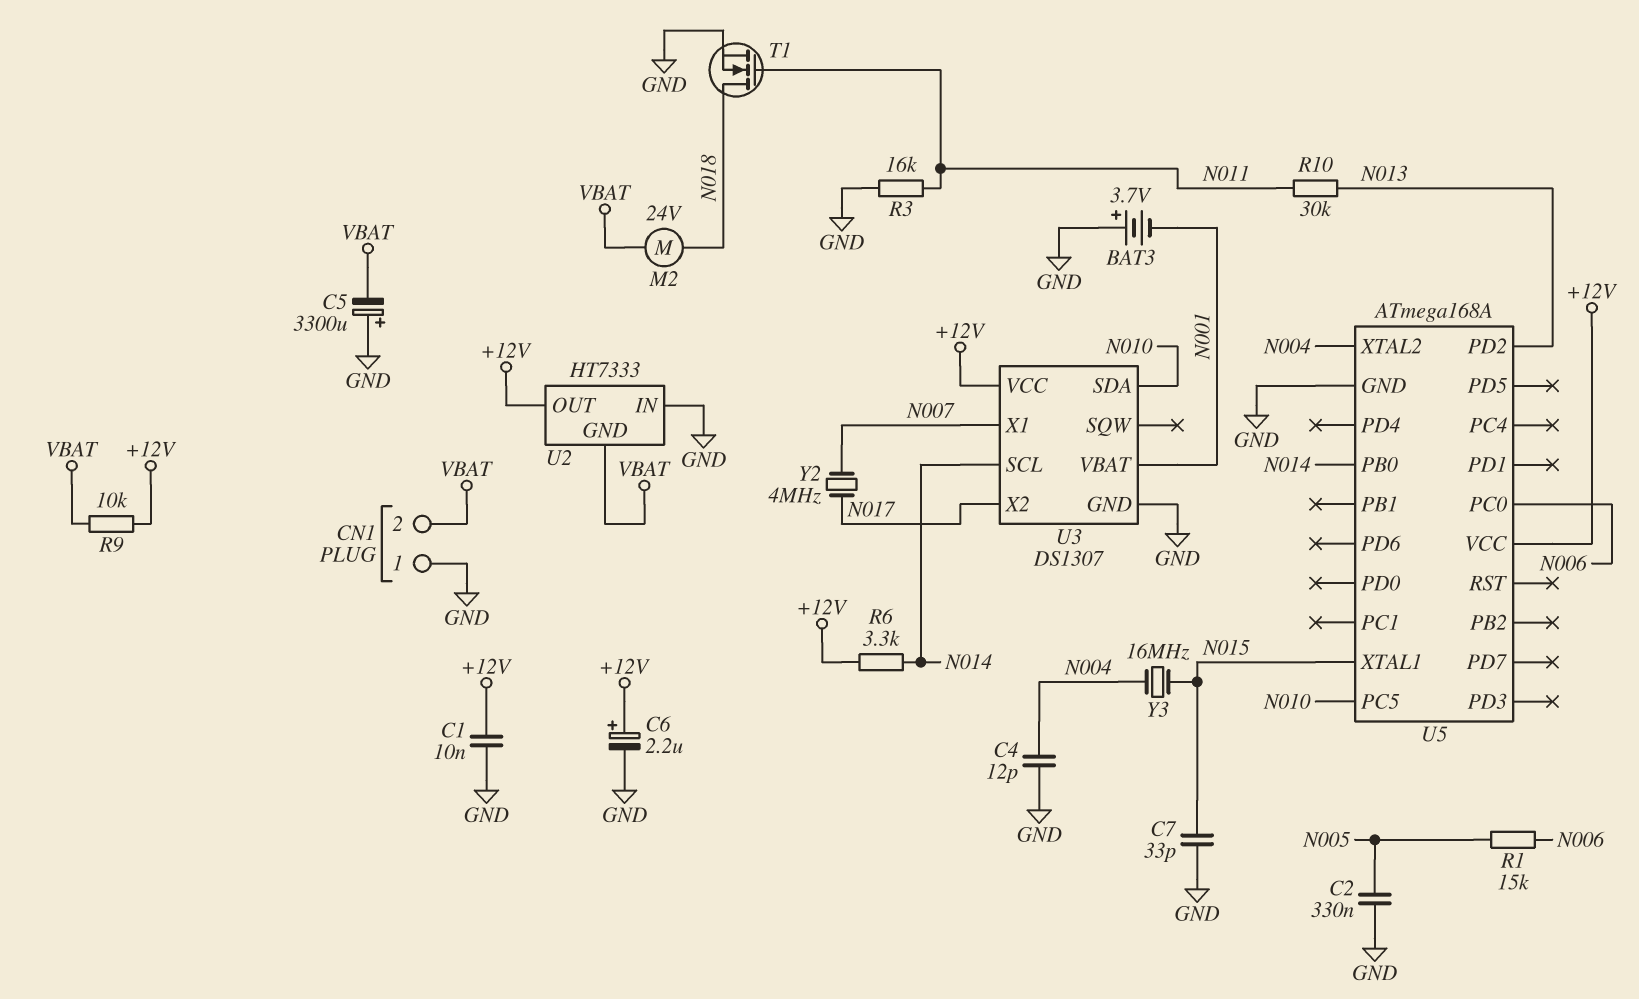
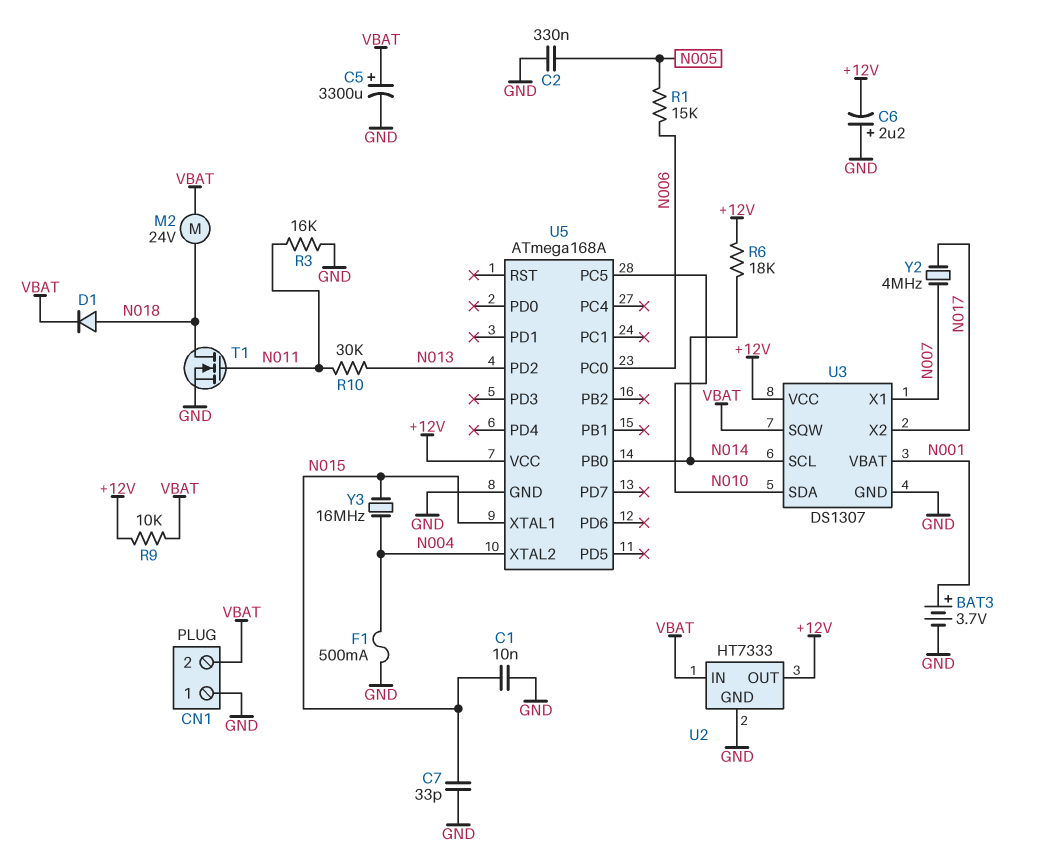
BAT3: 3.7V (plus GND, minus N001) -> 3.7V (plus N001, minus GND)
C1: 10nF (+12V, GND) -> 10nF (GND, N015)
C4: 12pF (GND, N004) -> none
C5: 3300uF (plus GND, minus VBAT) -> 3300uF (plus VBAT, minus GND)
C6: 2.2uF (plus +12V, minus GND) -> 2.2uF (plus GND, minus +12V)
D1: none -> diode (A N018, K VBAT)
F1: none -> 500mA (GND, N004)
R6: 3.3k (+12V, N014) -> 18k (+12V, N014)
U2 pin GND: VBAT -> GND
U2 pin IN: GND -> VBAT
U3 pin SQW: none -> VBAT

